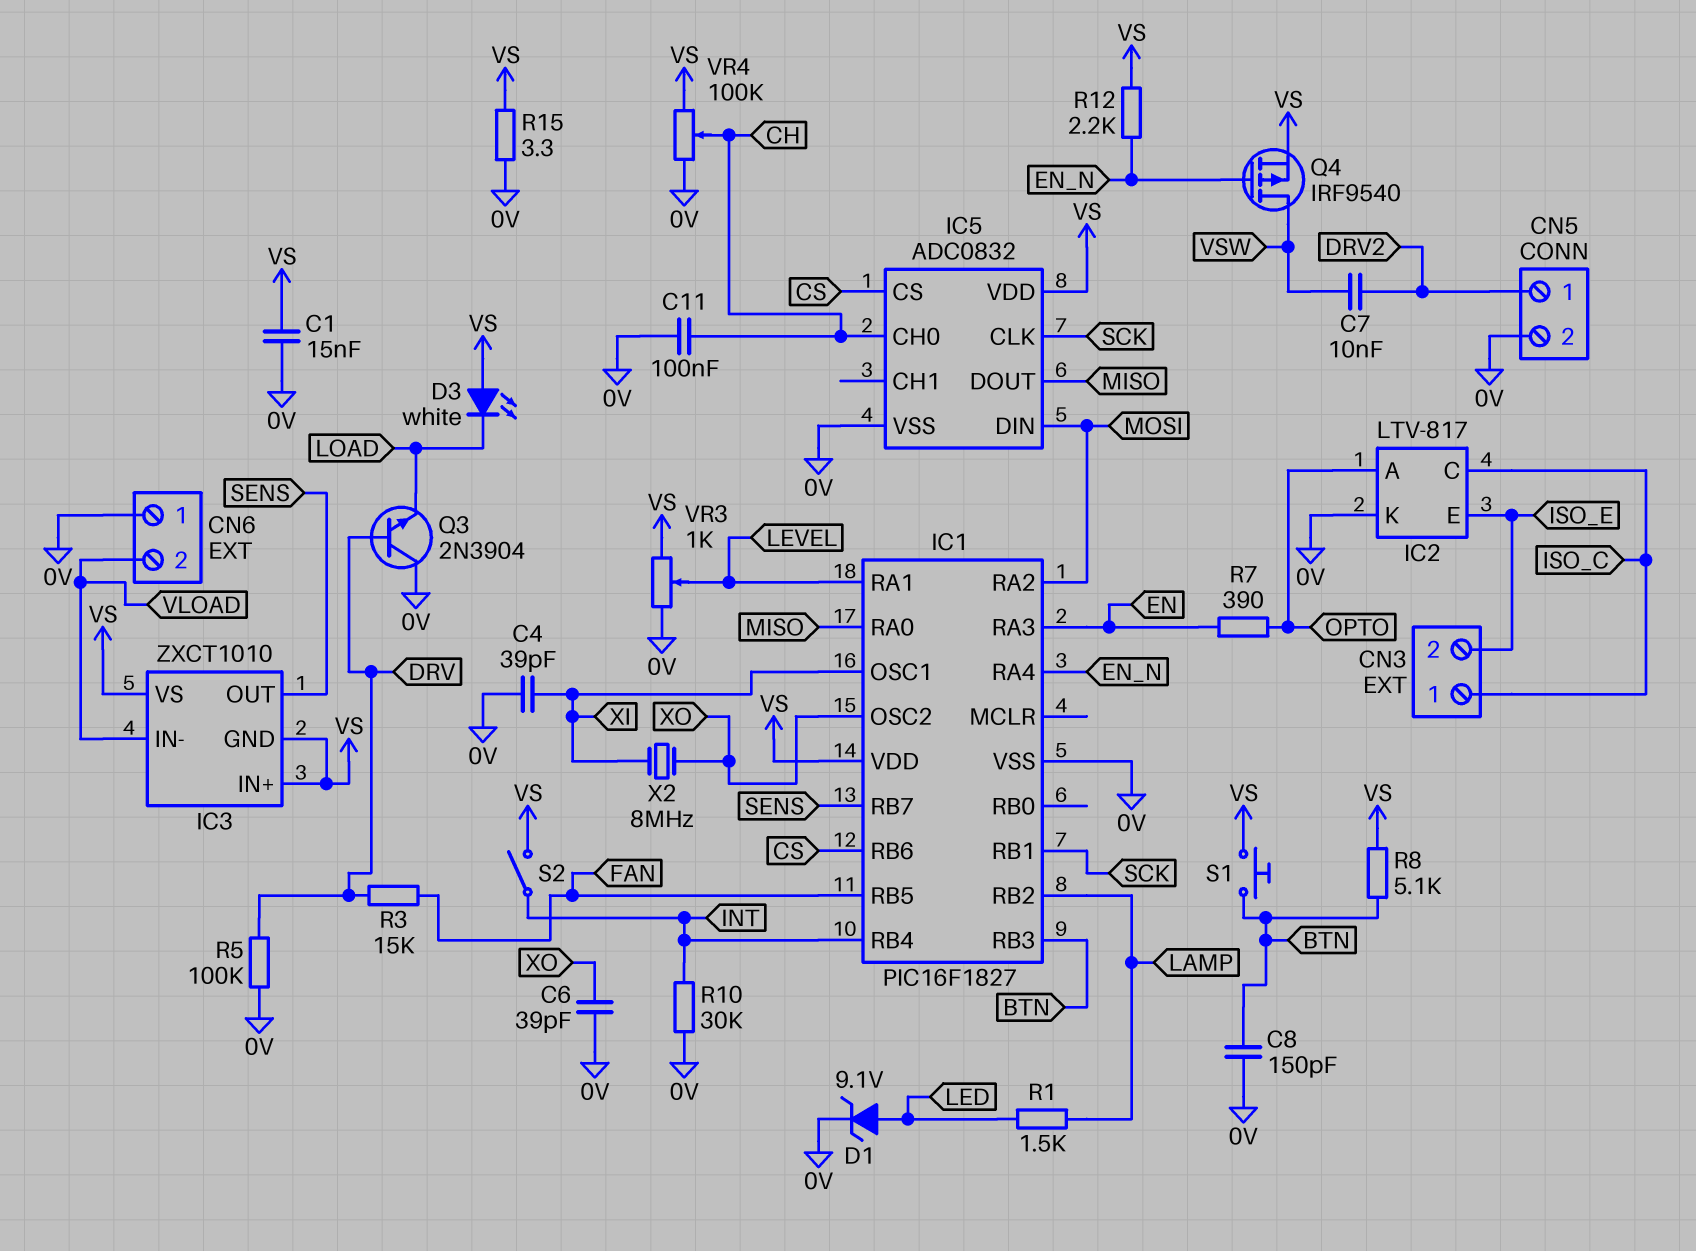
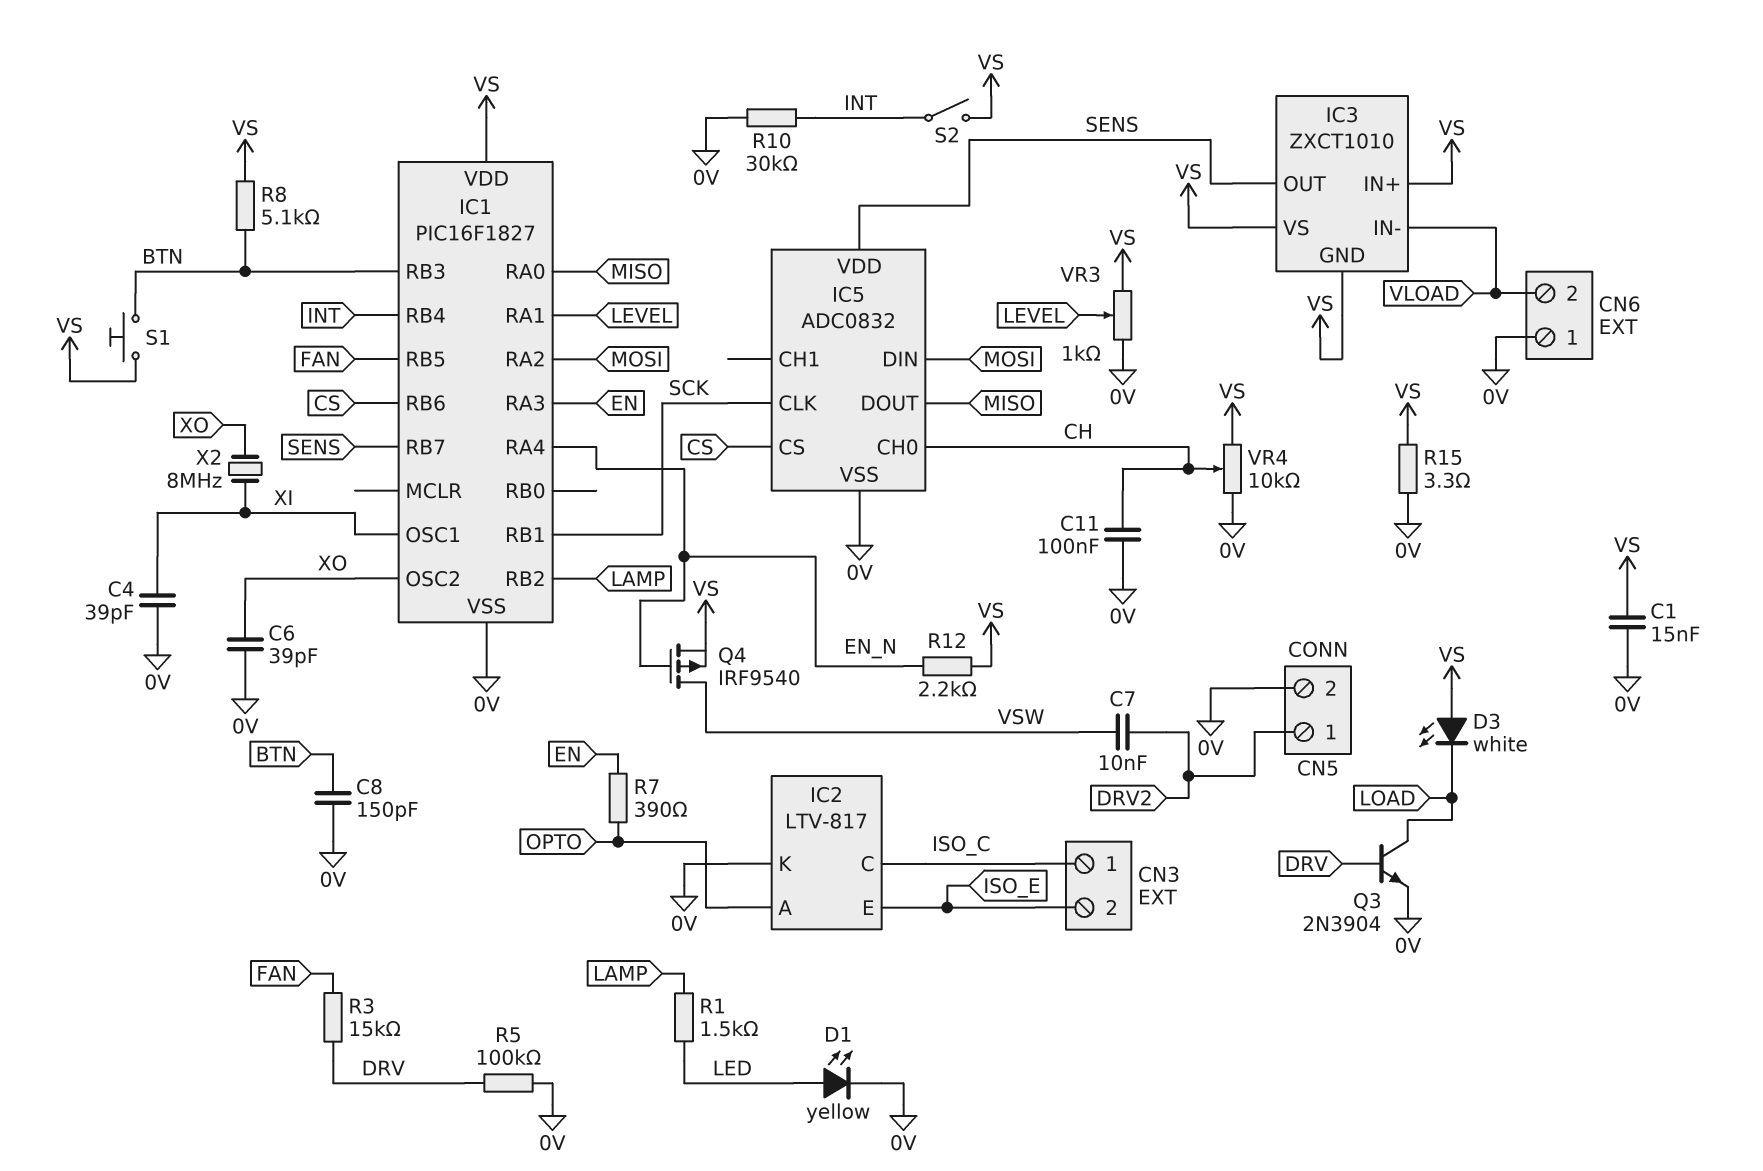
D1: zener 9.1V (A LED, K 0V) -> LED yellow (A LED, K 0V)
IC5 pin VDD: VS -> SENS
Q3: NPN 2N3904 (B DRV, C 0V, E LOAD) -> NPN 2N3904 (B DRV, C LOAD, E 0V)
VR4: 100k (0V, VS, wiper CH) -> 10k (0V, VS, wiper CH)

